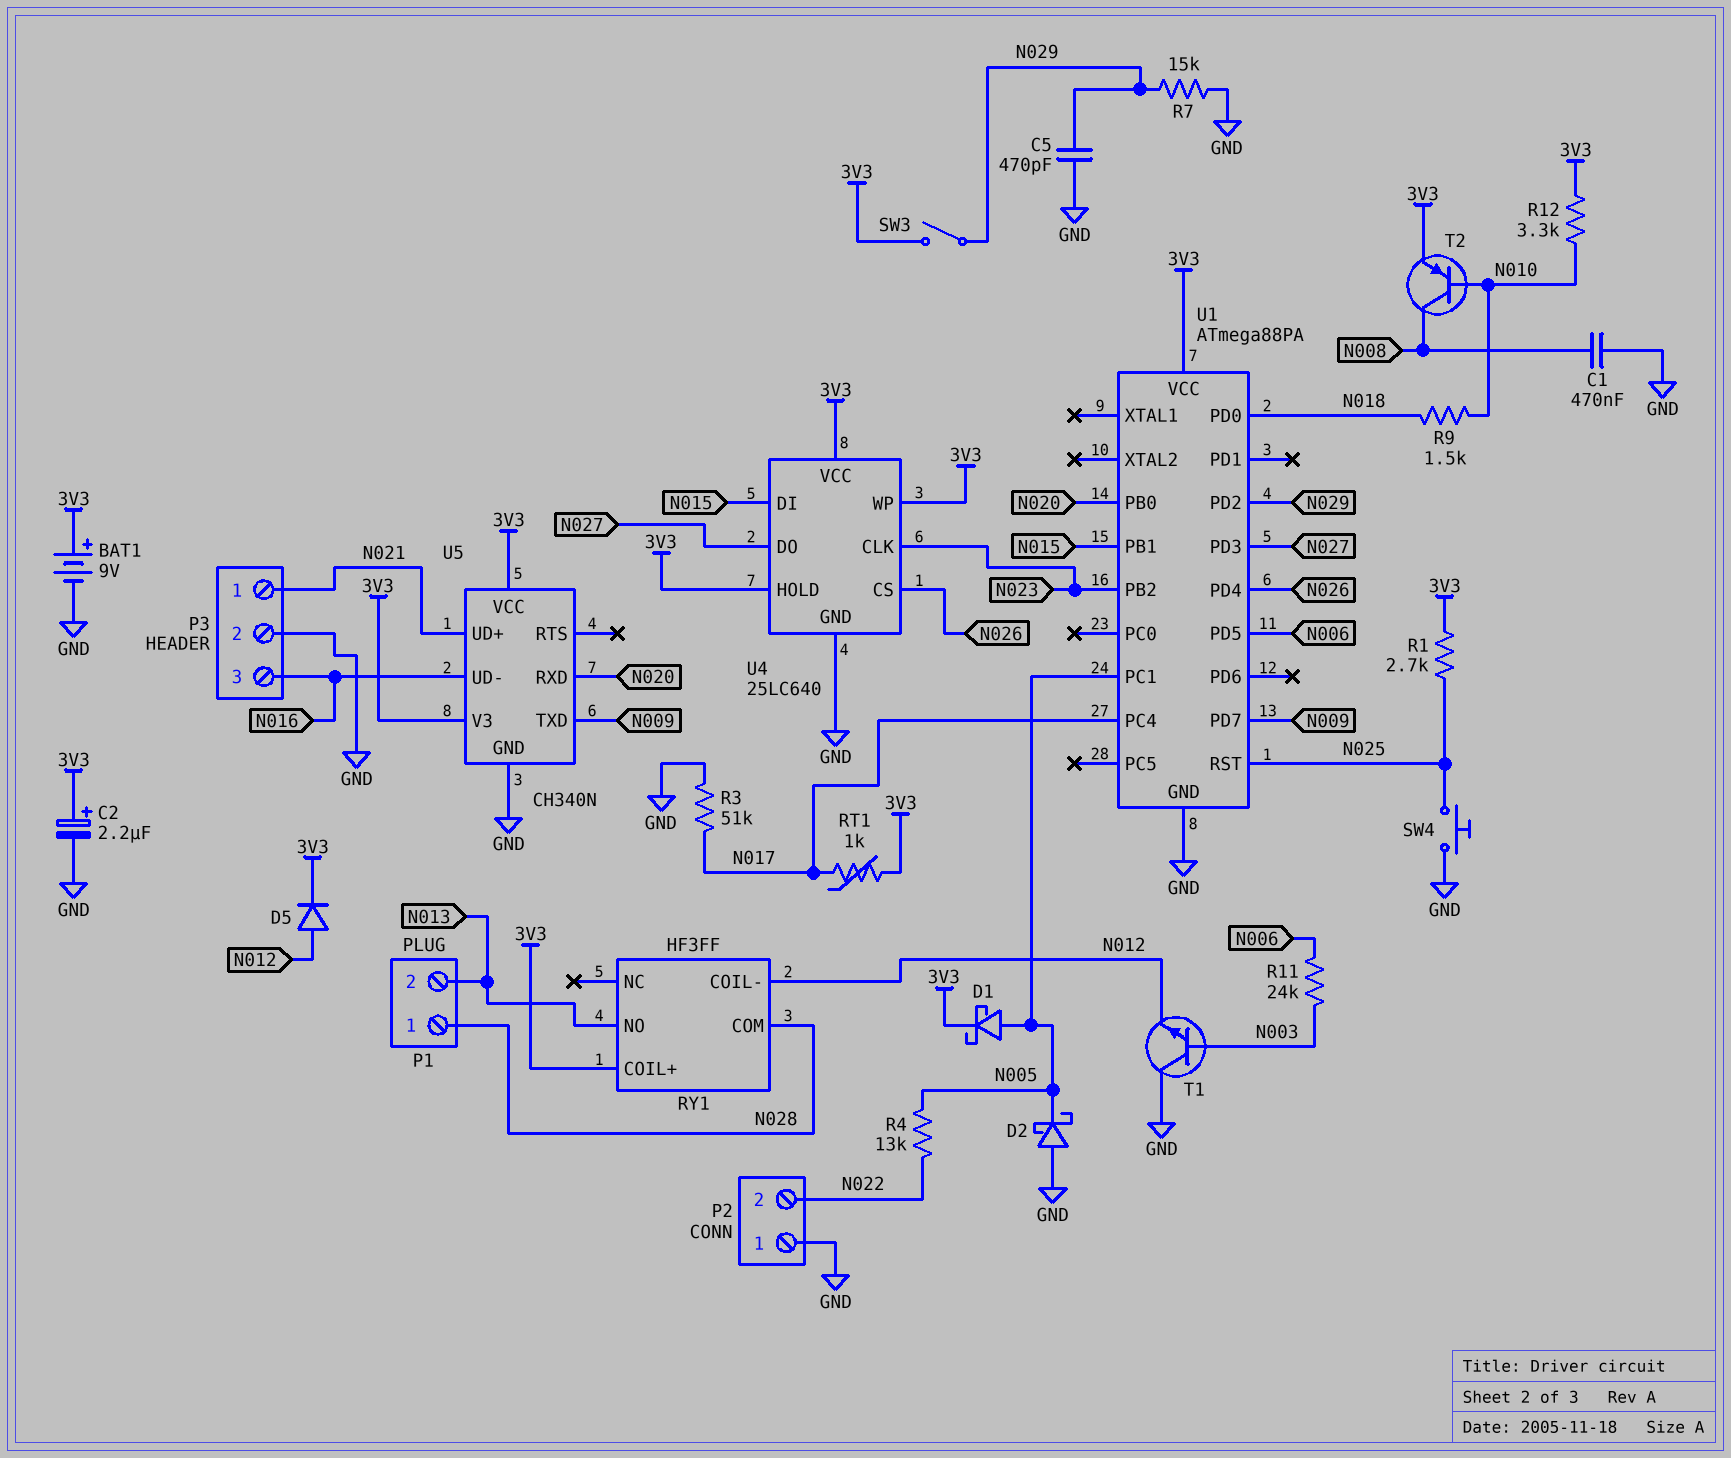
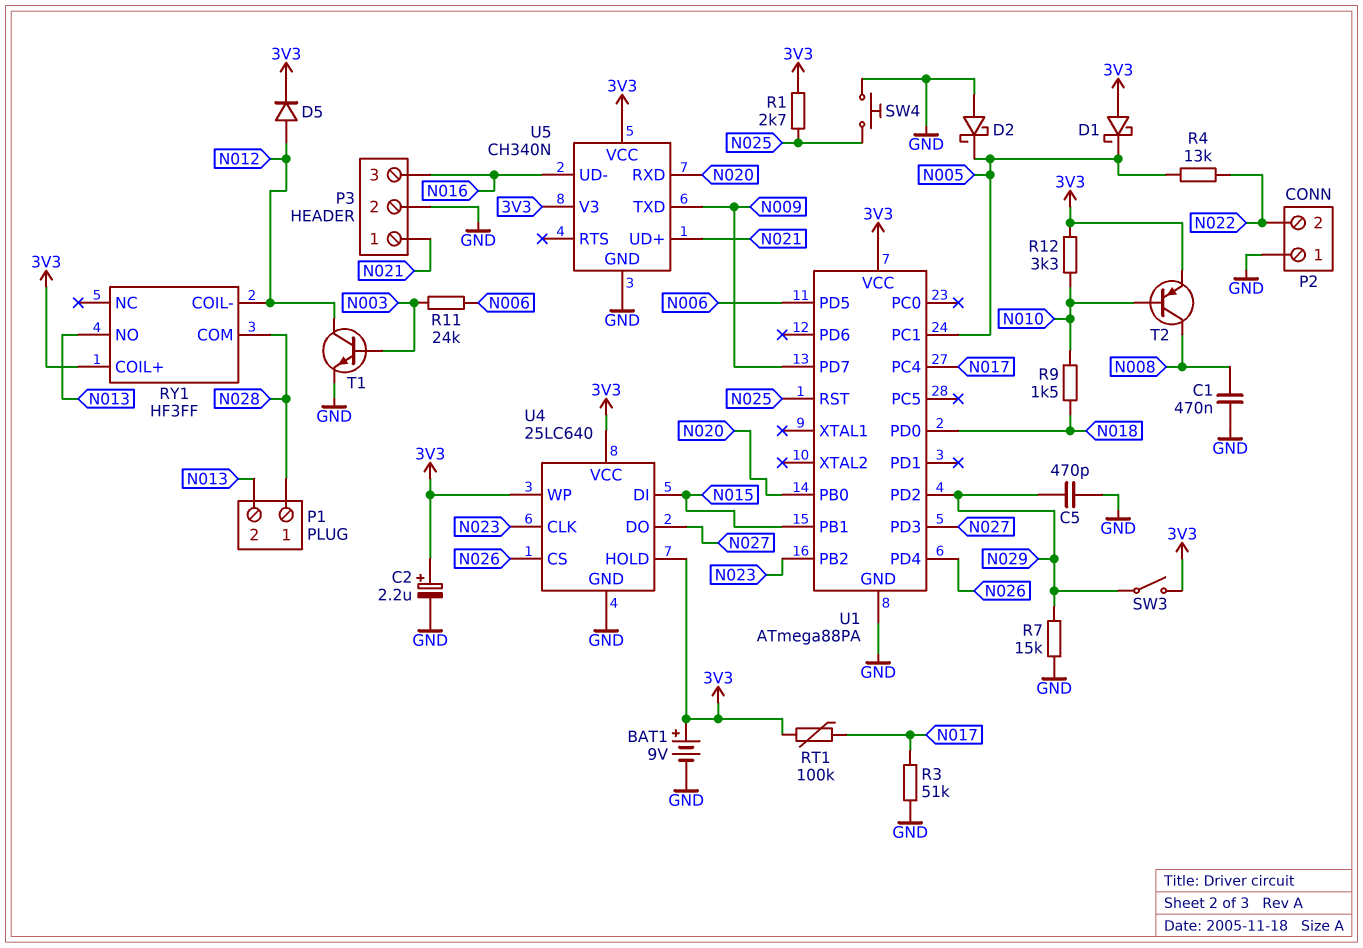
D1: schottky (A N005, K 3V3) -> schottky (A 3V3, K N005)
RT1: 1k (3V3, N017) -> 100k (3V3, N017)
T1: NPN (B N003, C GND, E N012) -> NPN (B N003, C N012, E GND)

